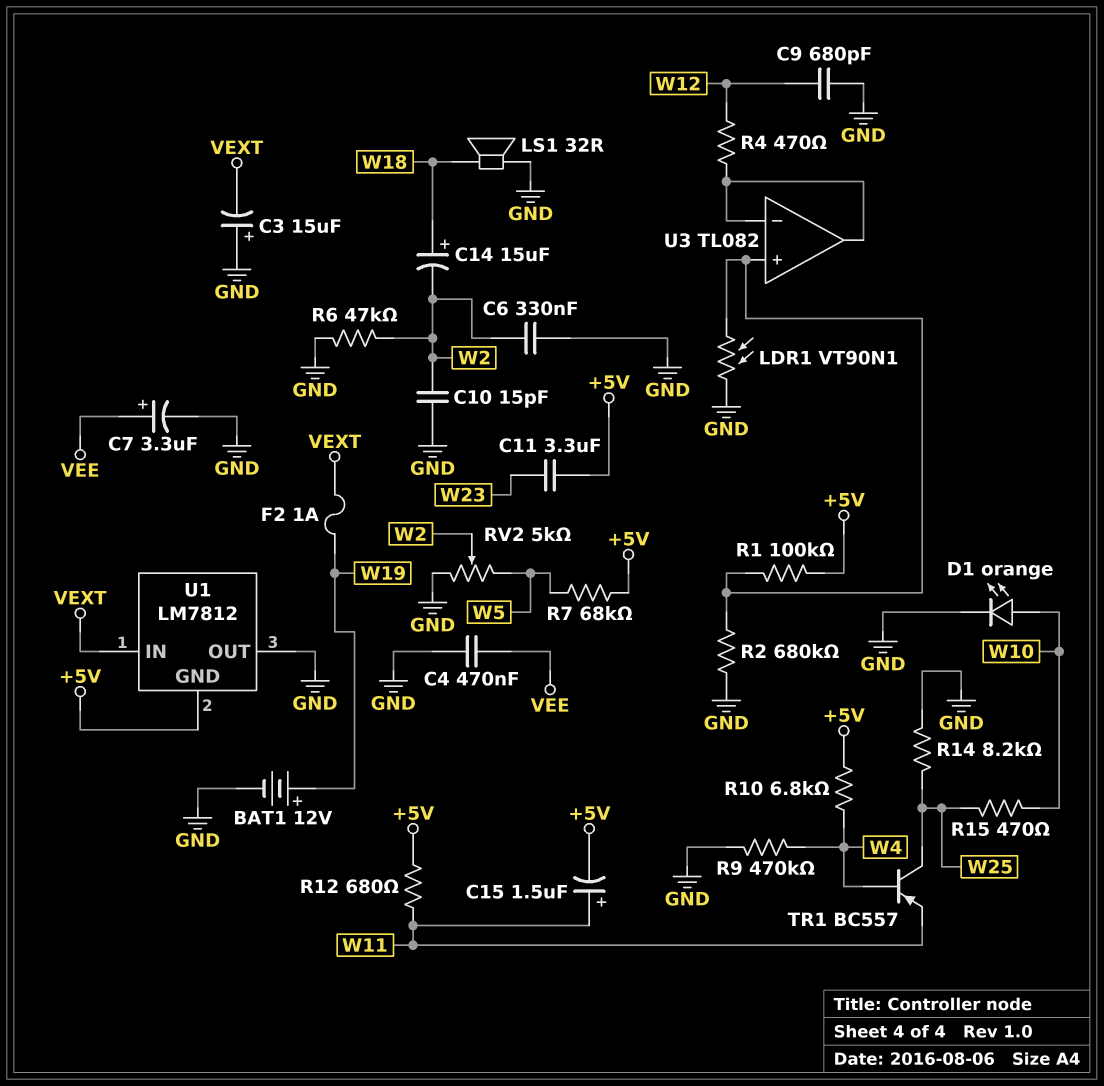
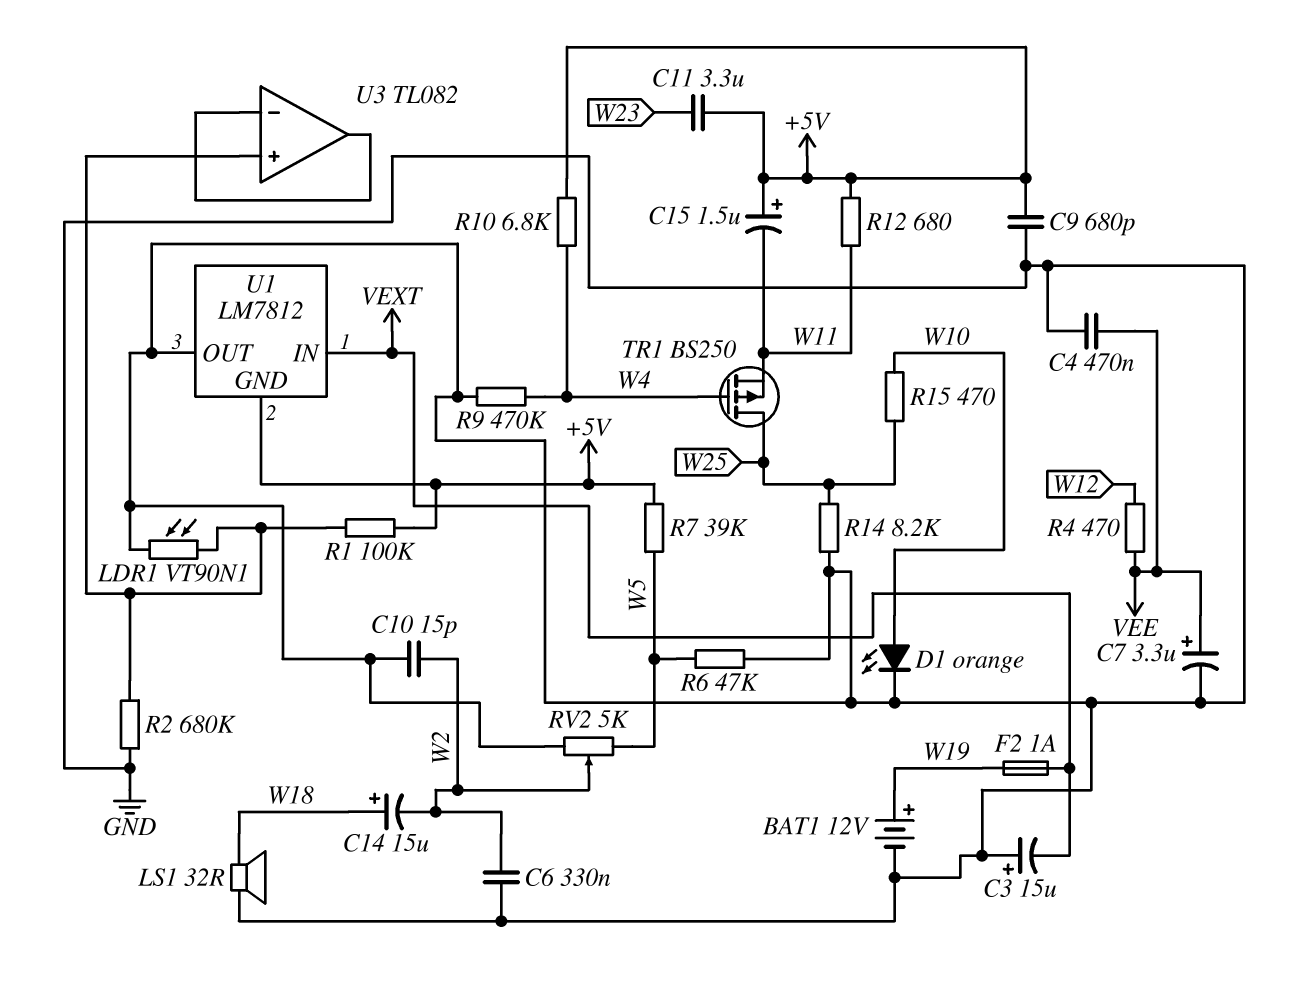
C9: 680pF (GND, W12) -> 680pF (+5V, GND)
C15: 1.5uF (plus W11, minus +5V) -> 1.5uF (plus +5V, minus W11)
R4: 470 (U3/in-, W12) -> 470 (VEE, W12)
R6: 47k (GND, W2) -> 47k (GND, W5)
R7: 68k (+5V, W5) -> 39k (+5V, W5)
TR1: PNP BC557 (B W4, C W25, E W11) -> PMOS BS250 (G W4, D W25, S W11)

